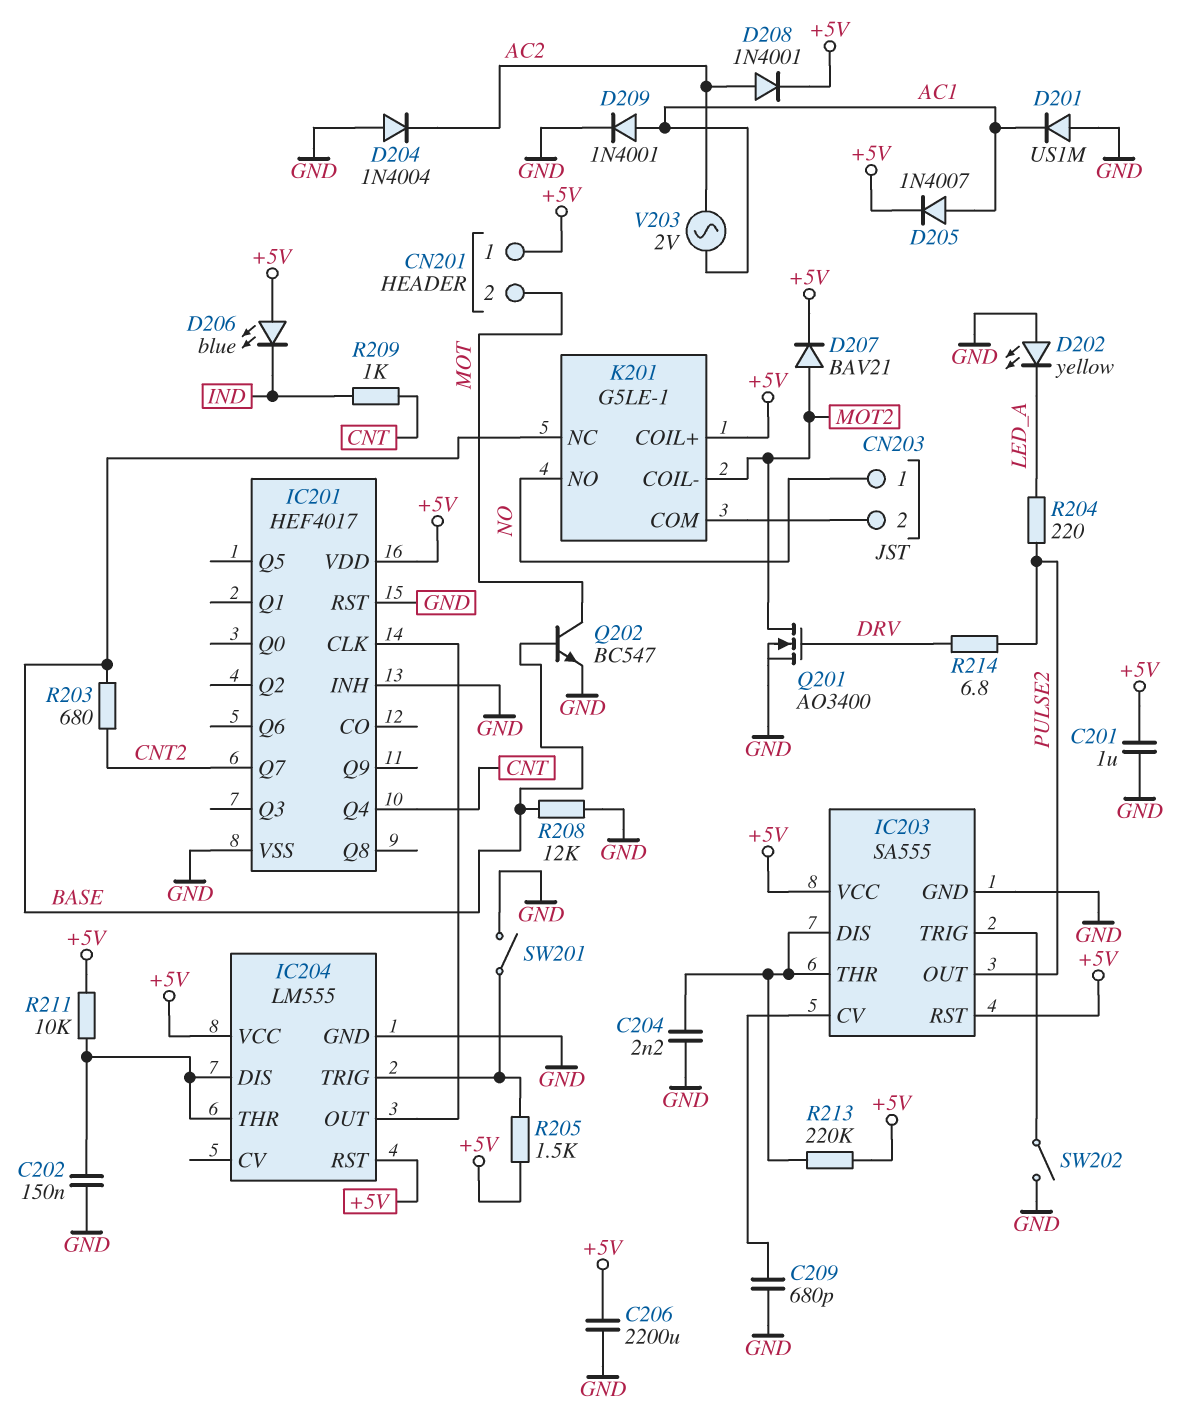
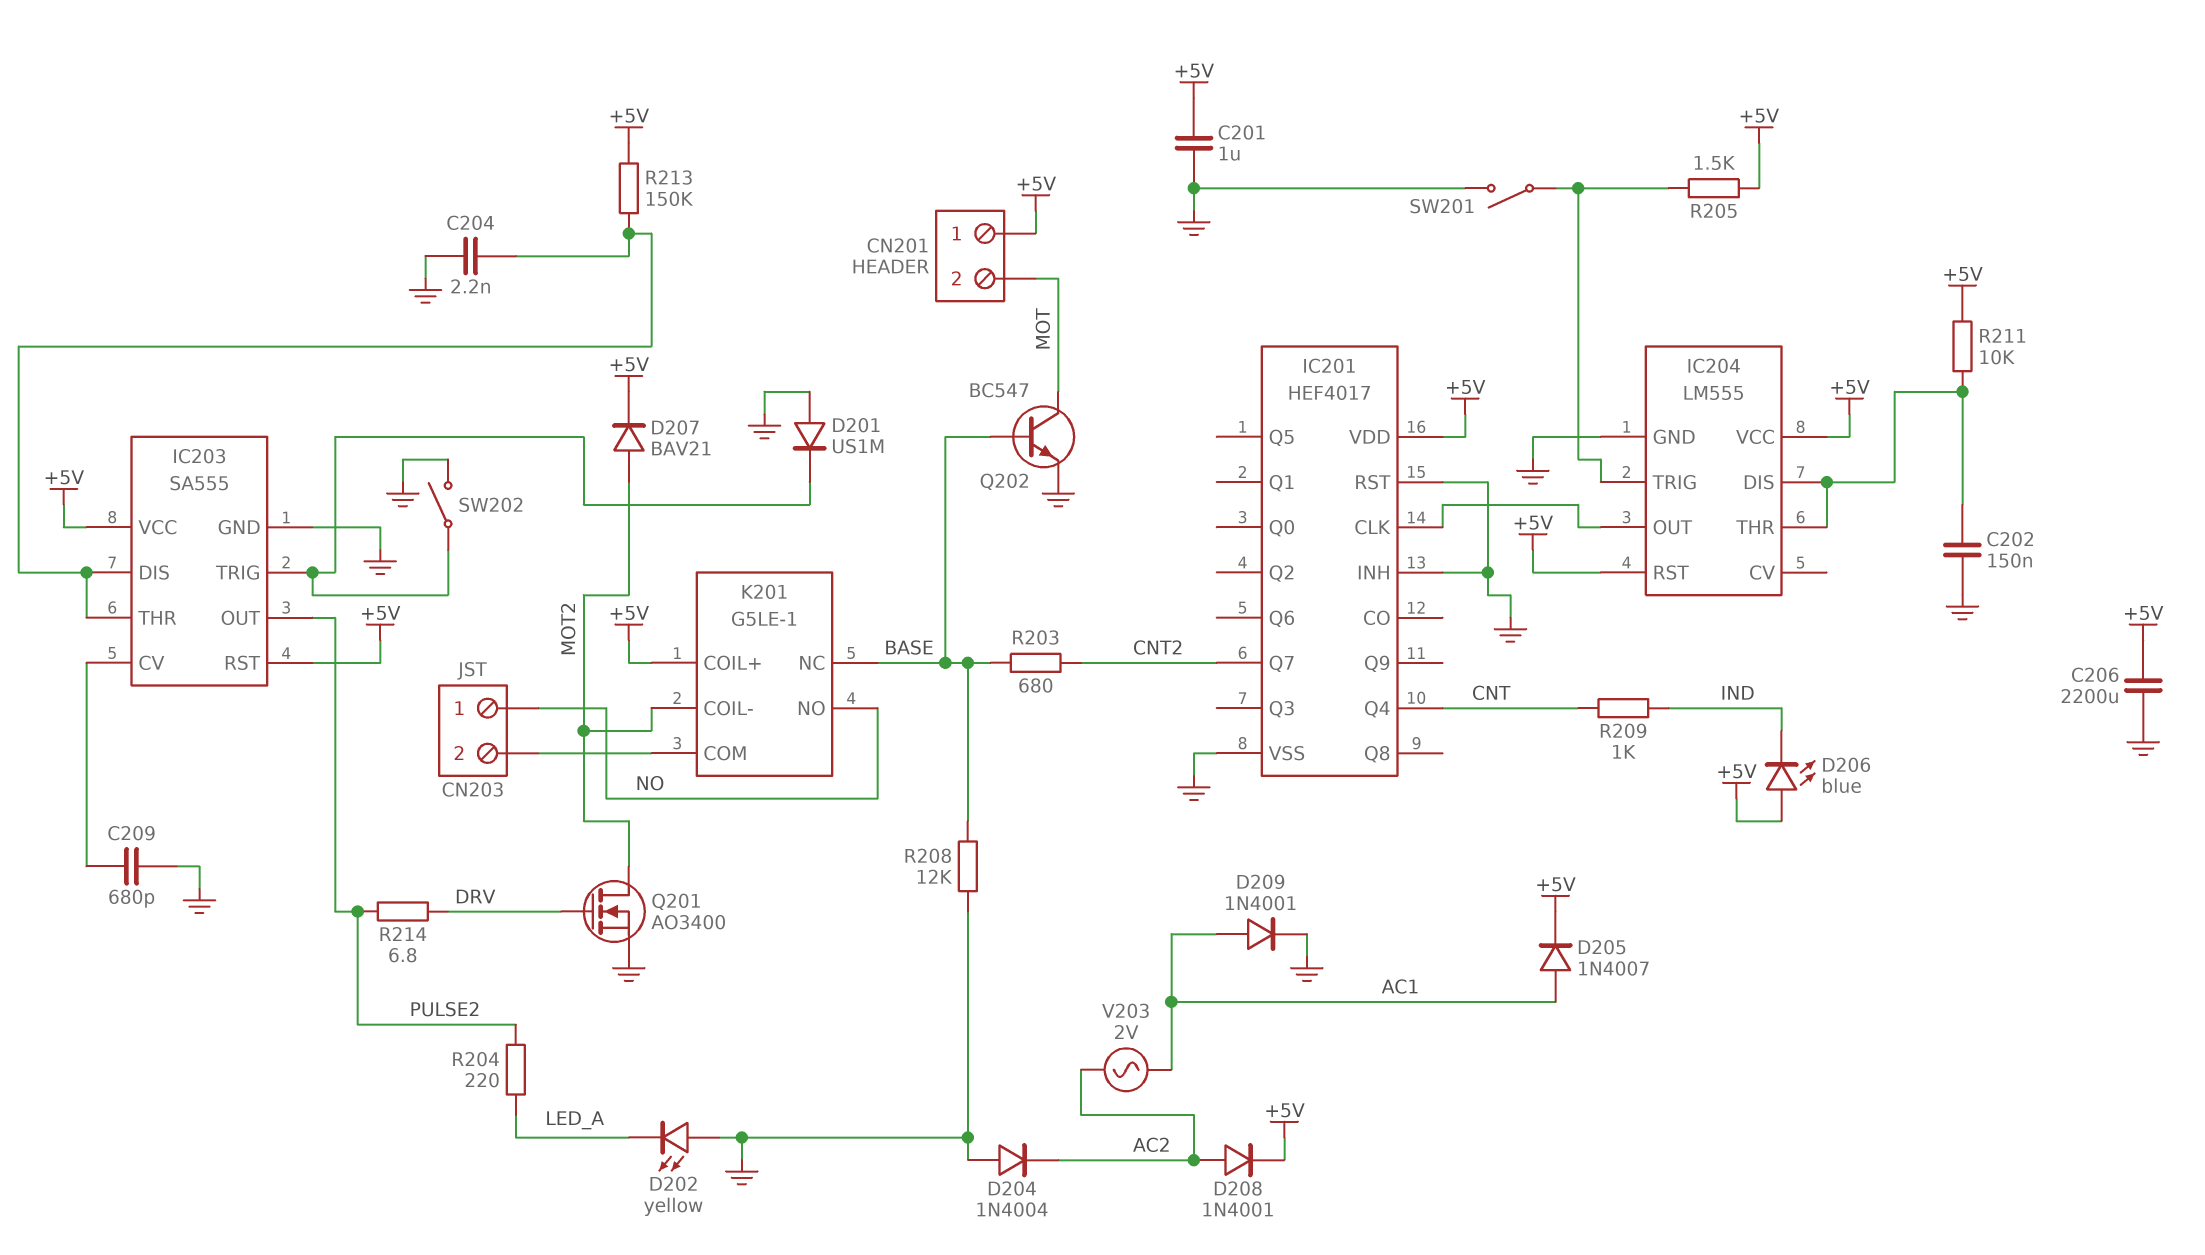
D201: diode US1M (A GND, K AC1) -> diode US1M (A GND, K IC203/TRIG)
R213: 220k (+5V, IC203/DIS) -> 150k (+5V, IC203/DIS)

